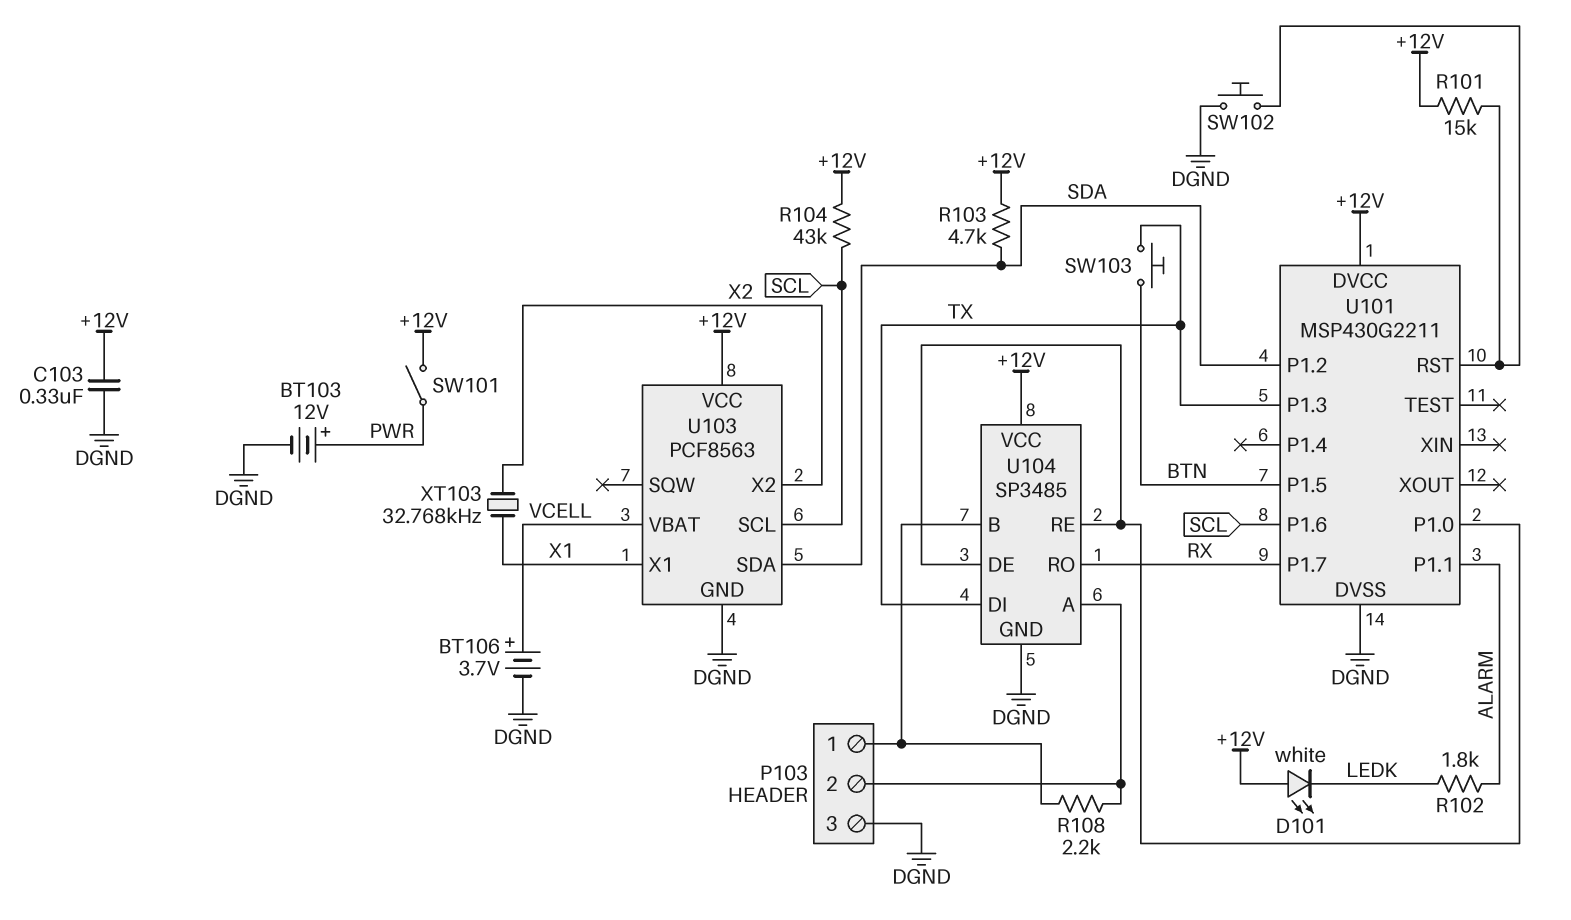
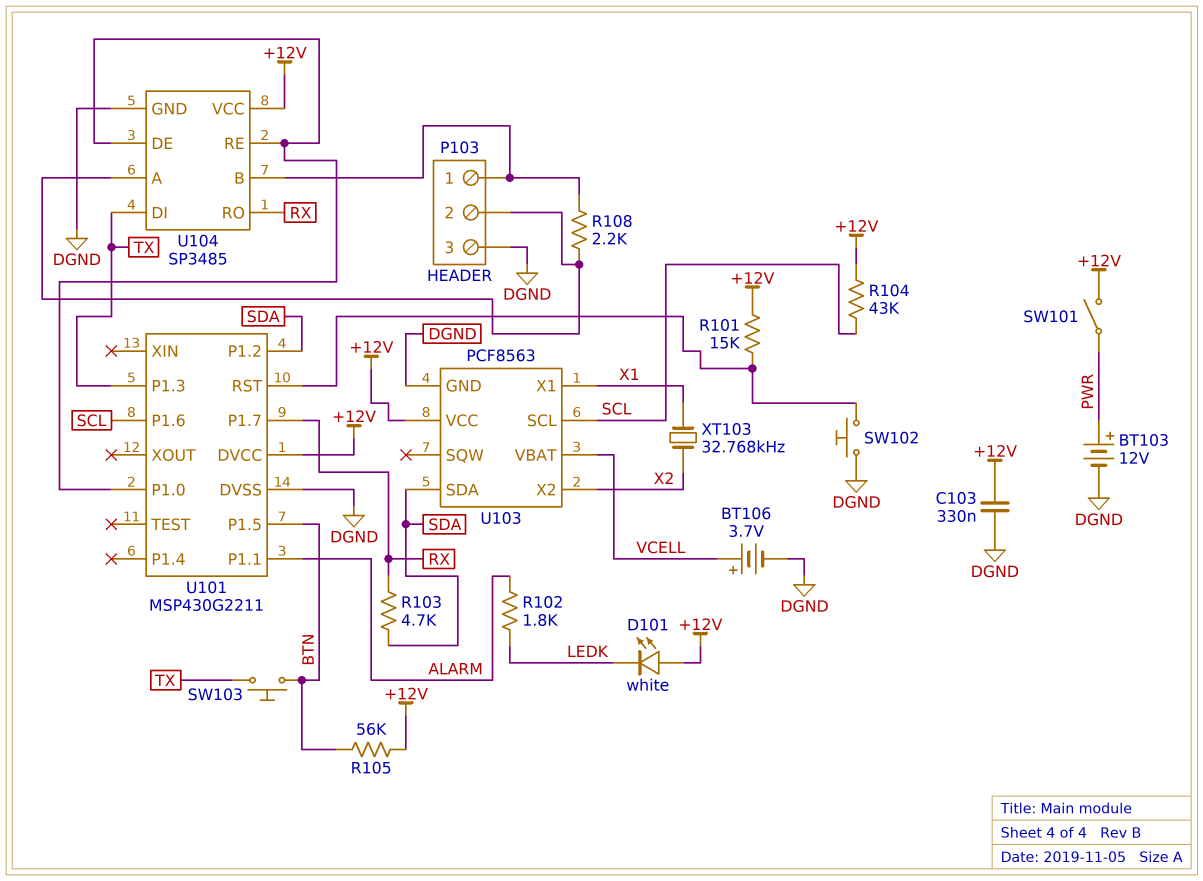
R103: 4.7k (+12V, SDA) -> 4.7k (RX, SDA)
R105: none -> 56k (+12V, BTN)

